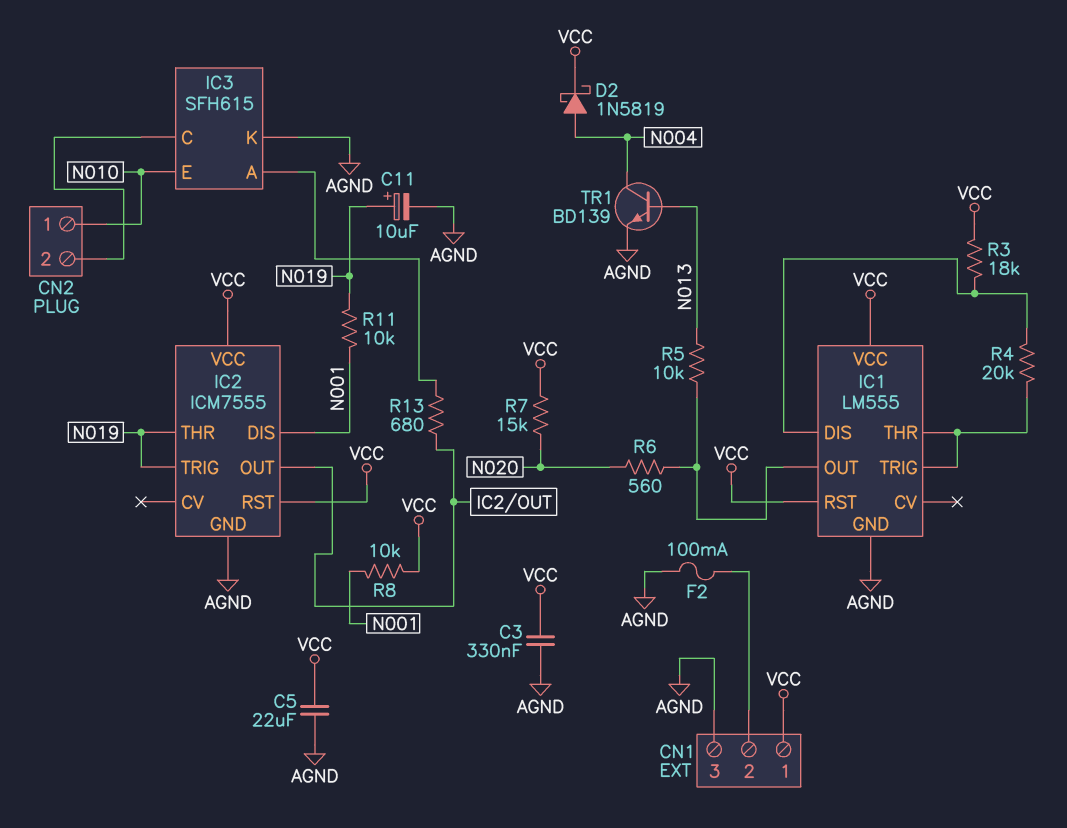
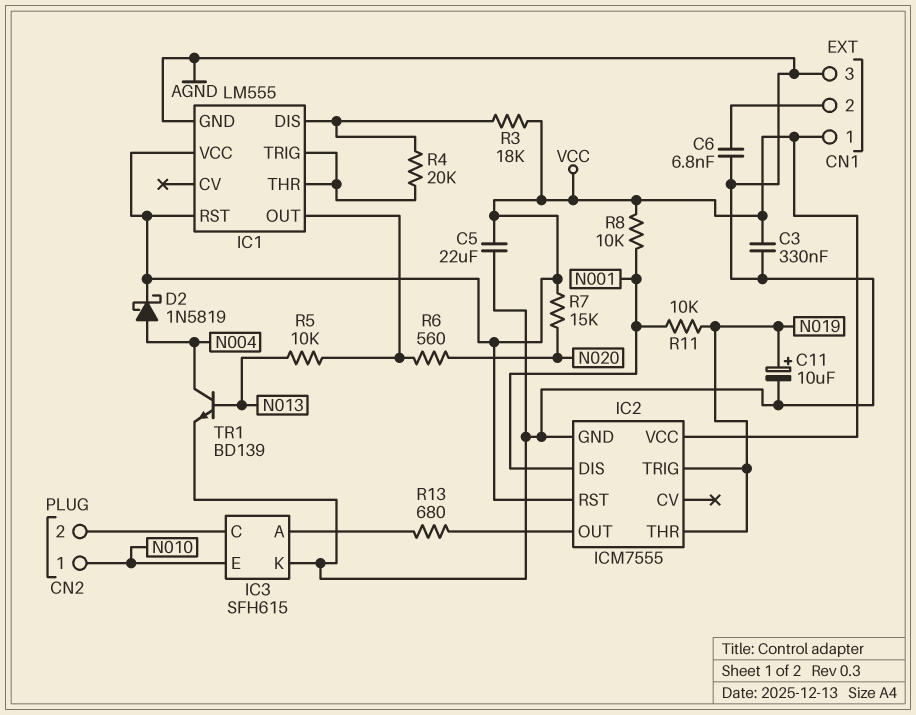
C6: none -> 6.8nF (AGND, CN1/2)
F2: 100mA (AGND, CN1/2) -> none

